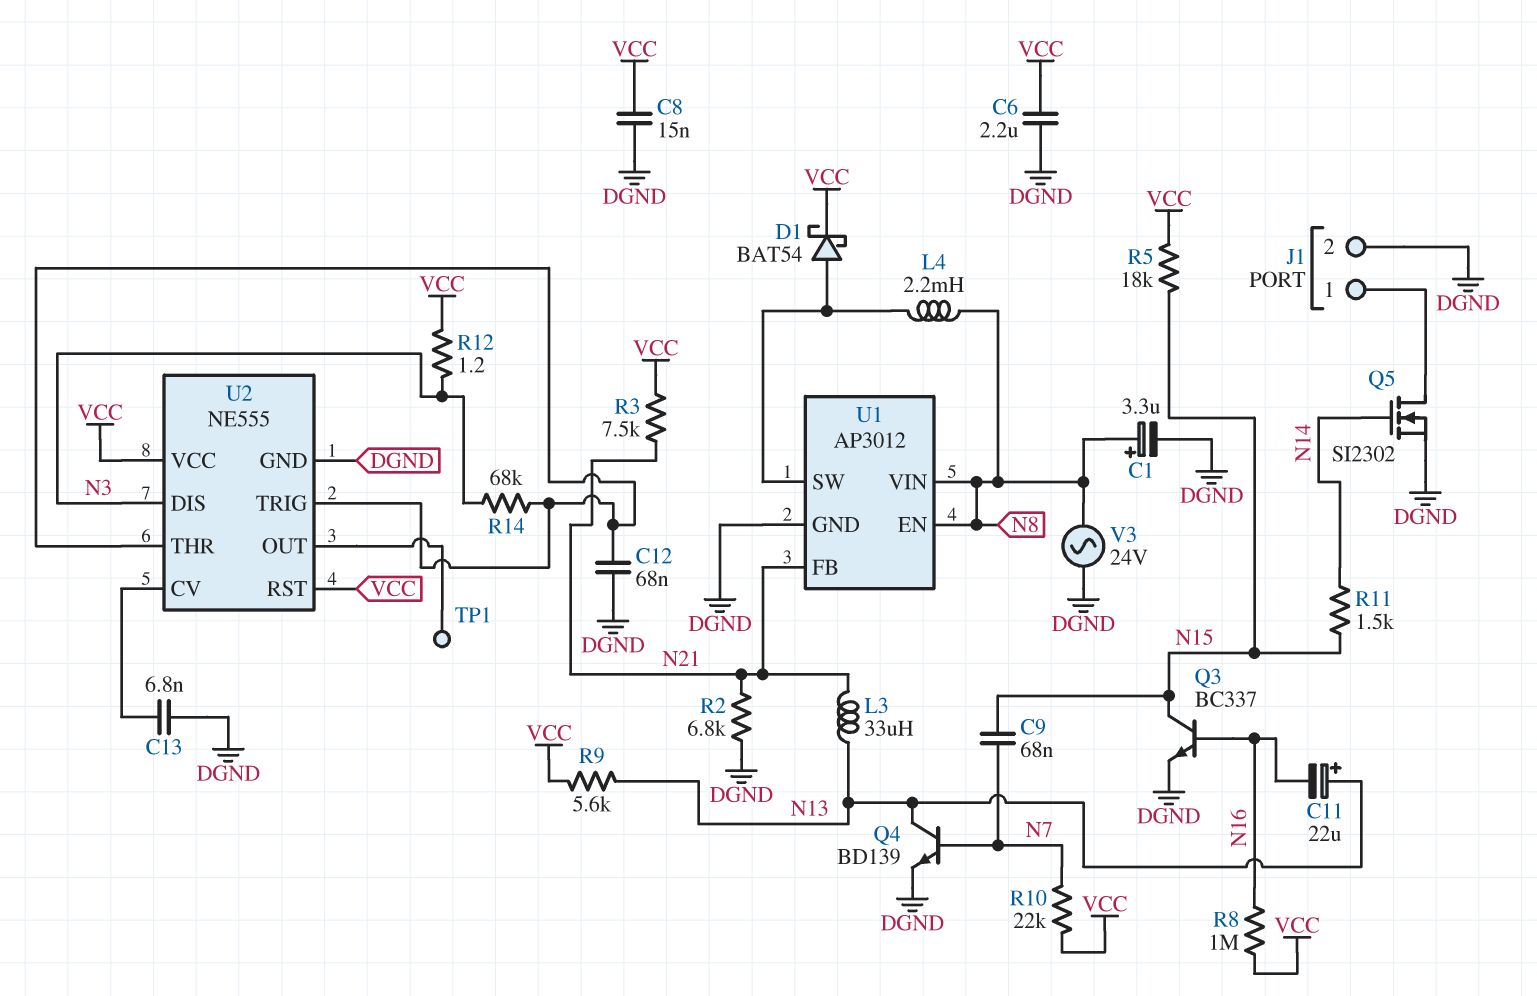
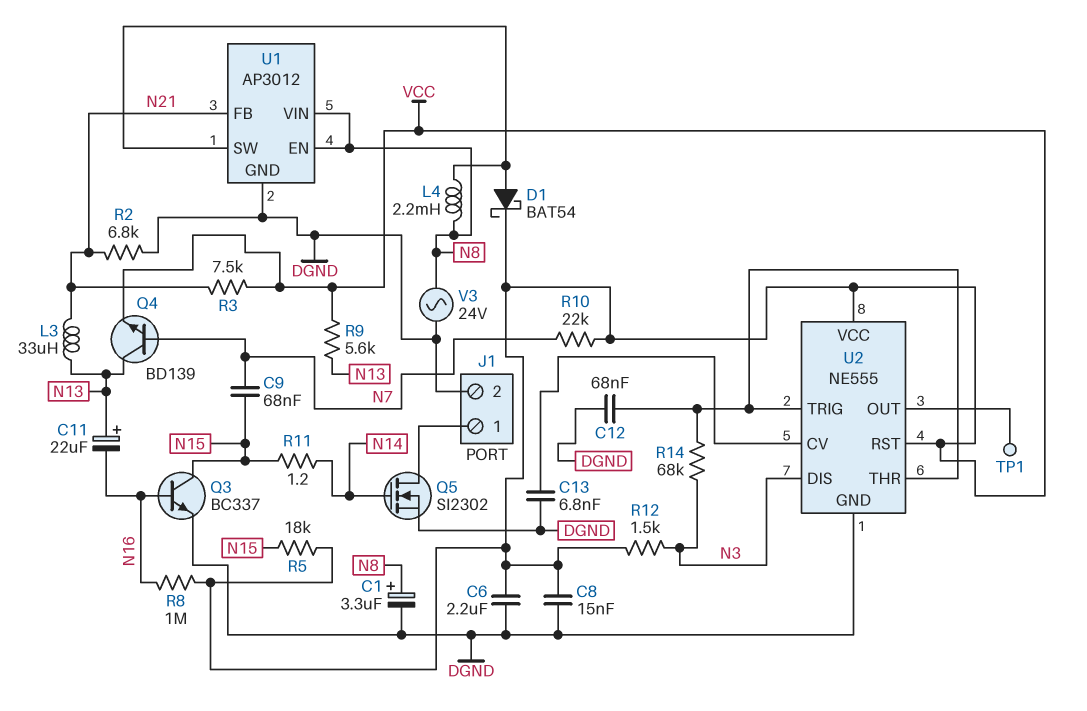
Q4: NPN BD139 (B N7, C N13, E DGND) -> NPN BD139 (B N7, C N13, E VCC)
R11: 1.5k (N14, N15) -> 1.2 (N14, N15)
R12: 1.2 (N3, VCC) -> 1.5k (N3, VCC)

